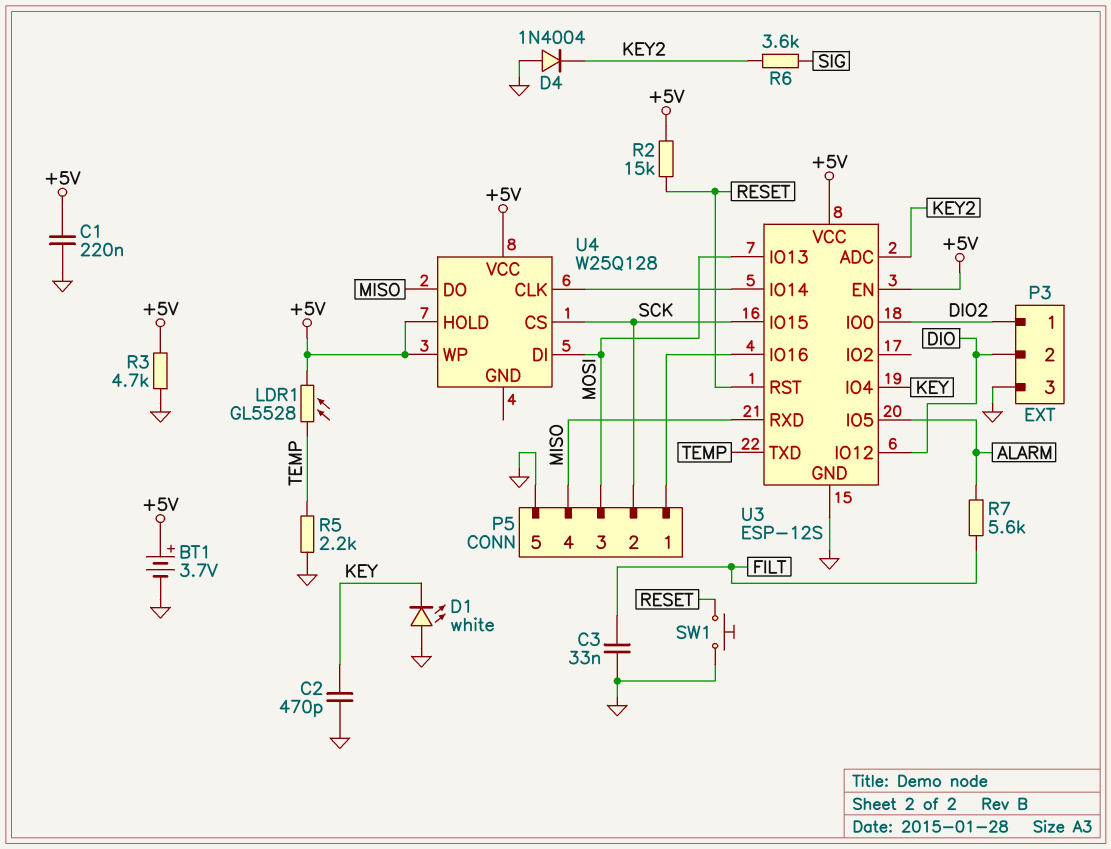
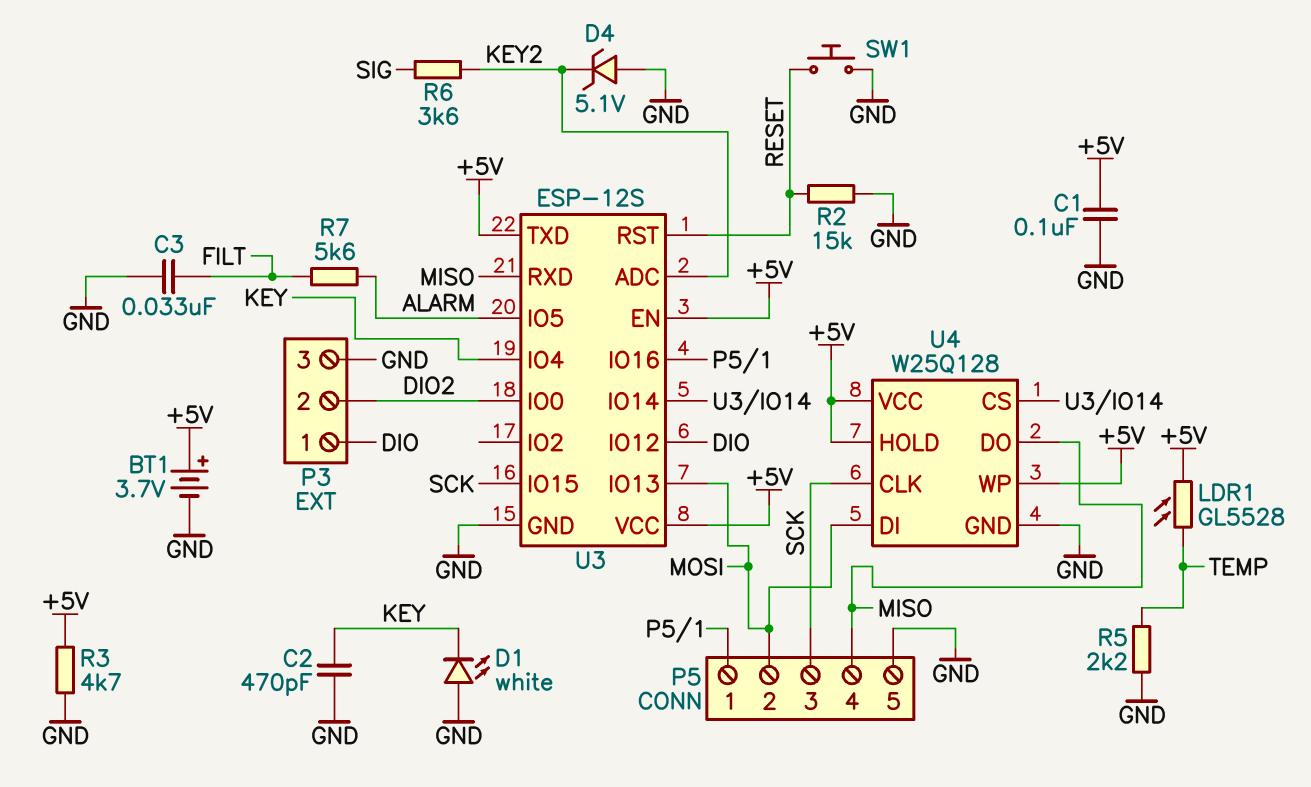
C1: 220nF (+5V, GND) -> 100nF (+5V, GND)
D4: diode 1N4004 (A GND, K KEY2) -> zener 5.1V (A GND, K KEY2)
P3 pin 1: DIO2 -> DIO
P3 pin 2: DIO -> DIO2
P5 pin 2: SCK -> MOSI
P5 pin 3: MOSI -> SCK
R2: 15k (+5V, RESET) -> 15k (GND, RESET)
U3 pin TXD: TEMP -> +5V
U4 pin CLK: U3/IO14 -> SCK
U4 pin CS: SCK -> U3/IO14
U4 pin GND: none -> GND

